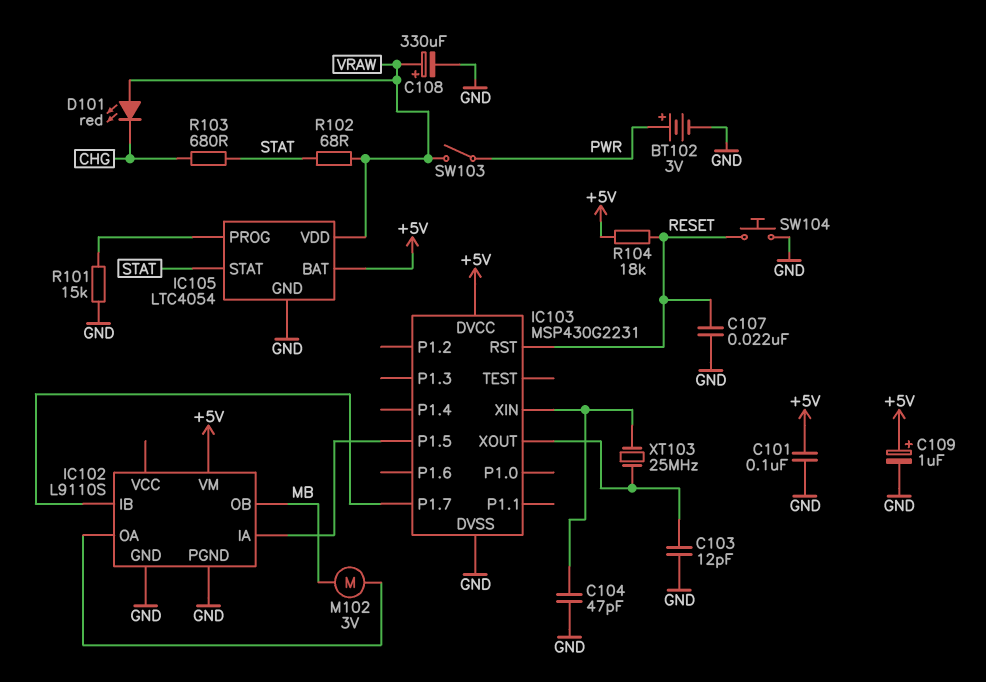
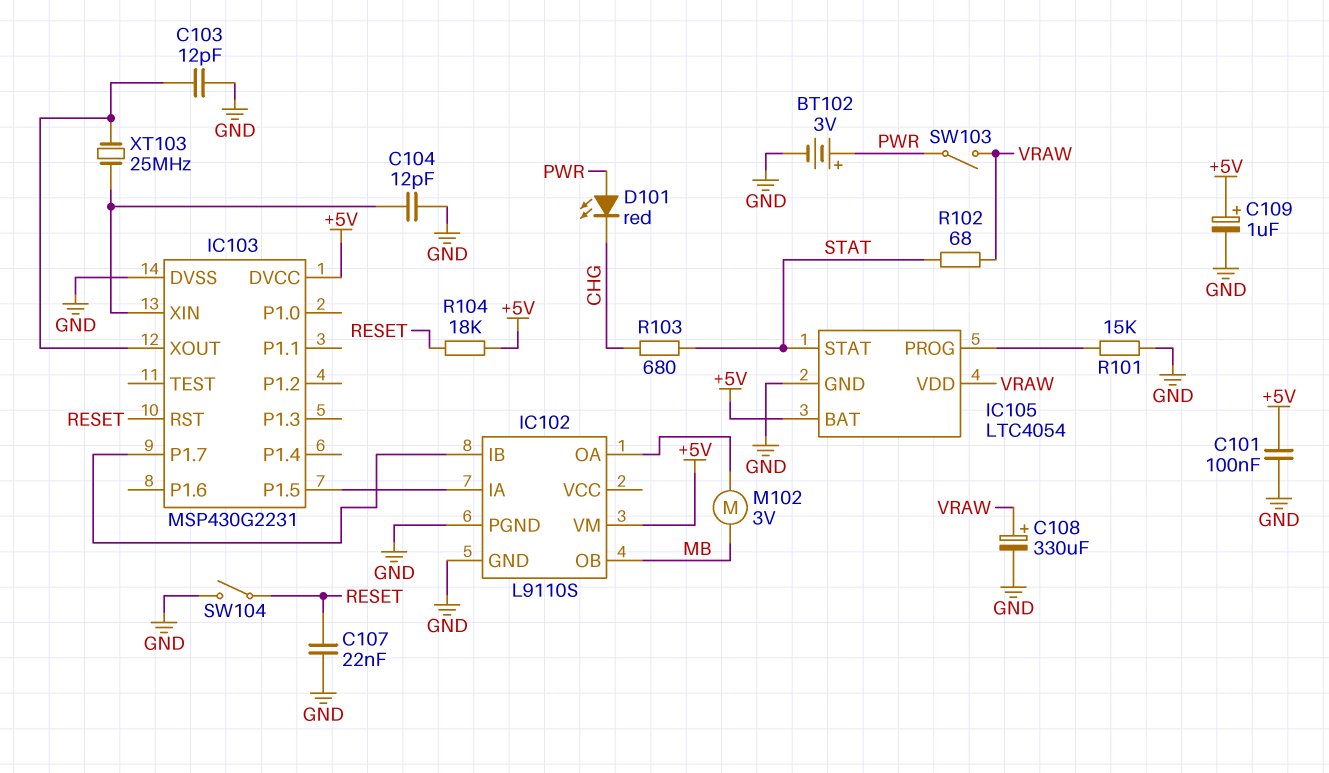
C104: 47pF (GND, IC103/XIN) -> 12pF (GND, IC103/XIN)
D101: LED red (A VRAW, K CHG) -> LED red (A PWR, K CHG)
SW104: button (GND, RESET) -> switch (GND, RESET)

